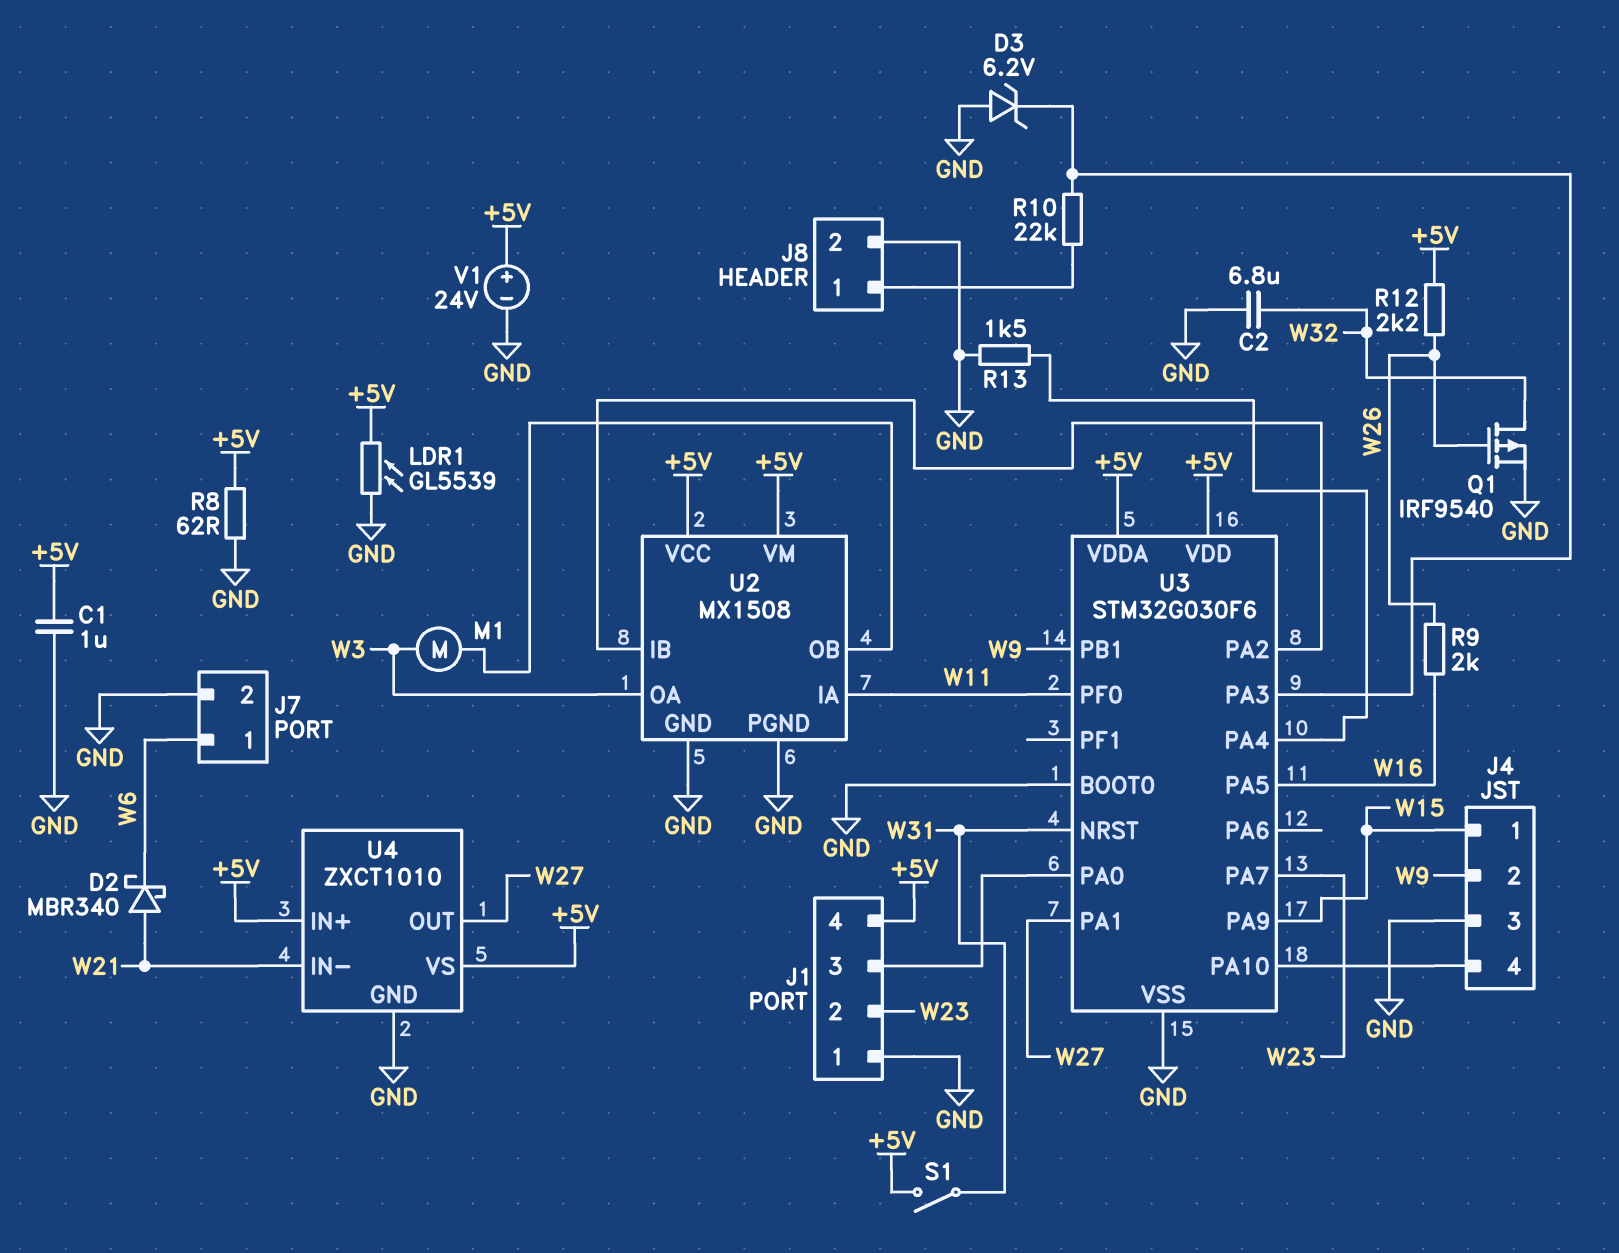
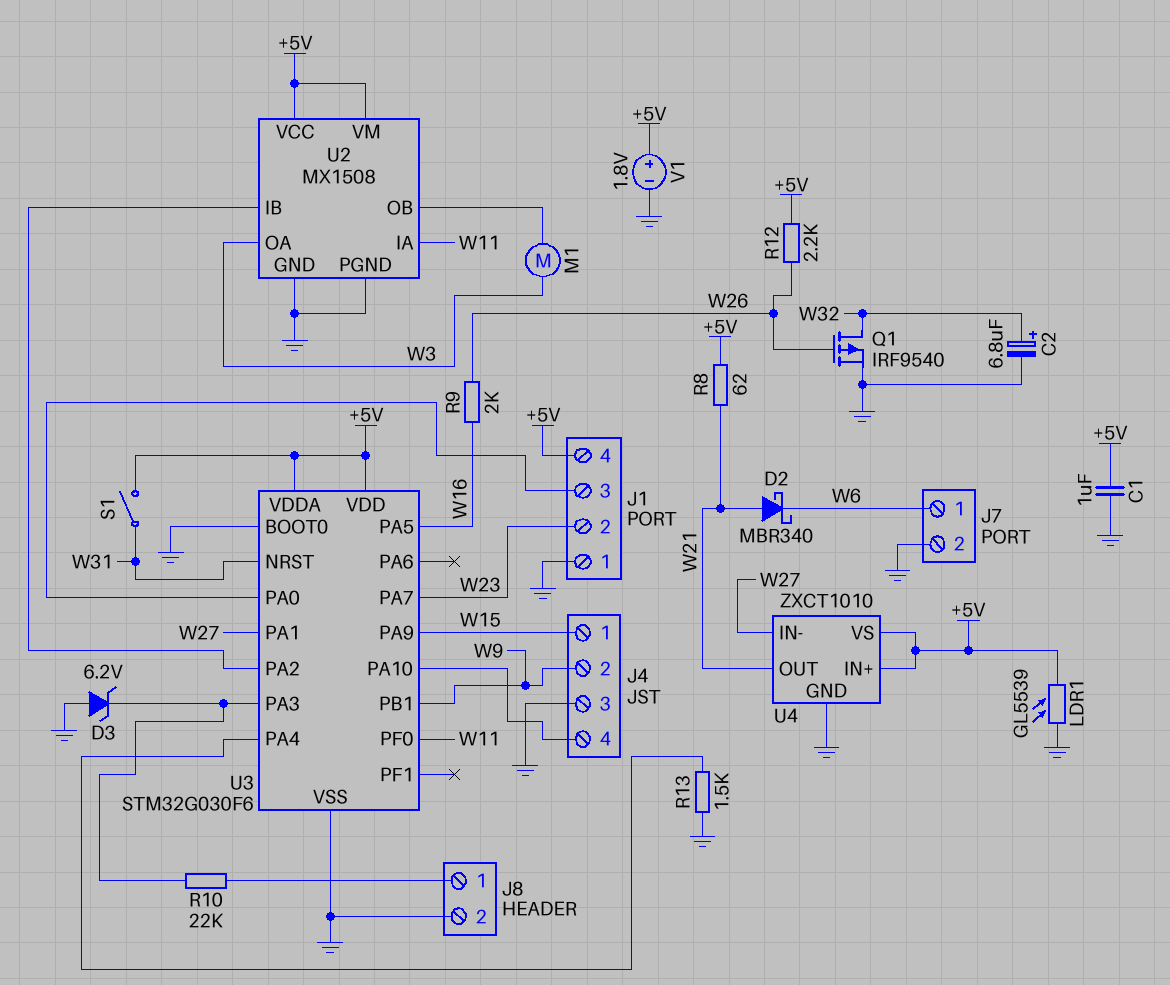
C2: 6.8uF (GND, W32) -> 6.8uF (plus W32, minus GND)
R8: 62 (+5V, GND) -> 62 (+5V, W21)
U4 pin IN-: W21 -> W27
U4 pin OUT: W27 -> W21
V1: 24V (plus +5V, minus GND) -> 1.8V (plus +5V, minus GND)

